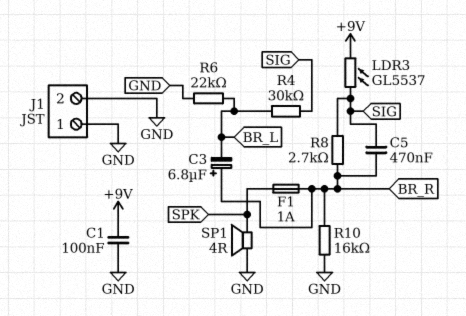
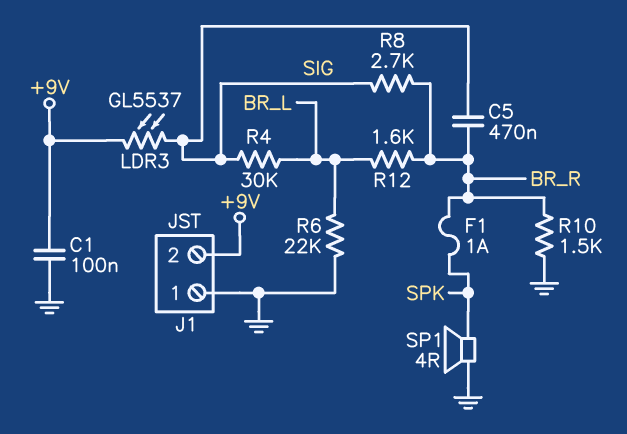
C3: 6.8uF (plus BR_R, minus BR_L) -> none
J1 pin 2: GND -> +9V
R10: 16k (BR_R, GND) -> 1.5k (BR_R, GND)
R12: none -> 1.6k (BR_L, BR_R)

